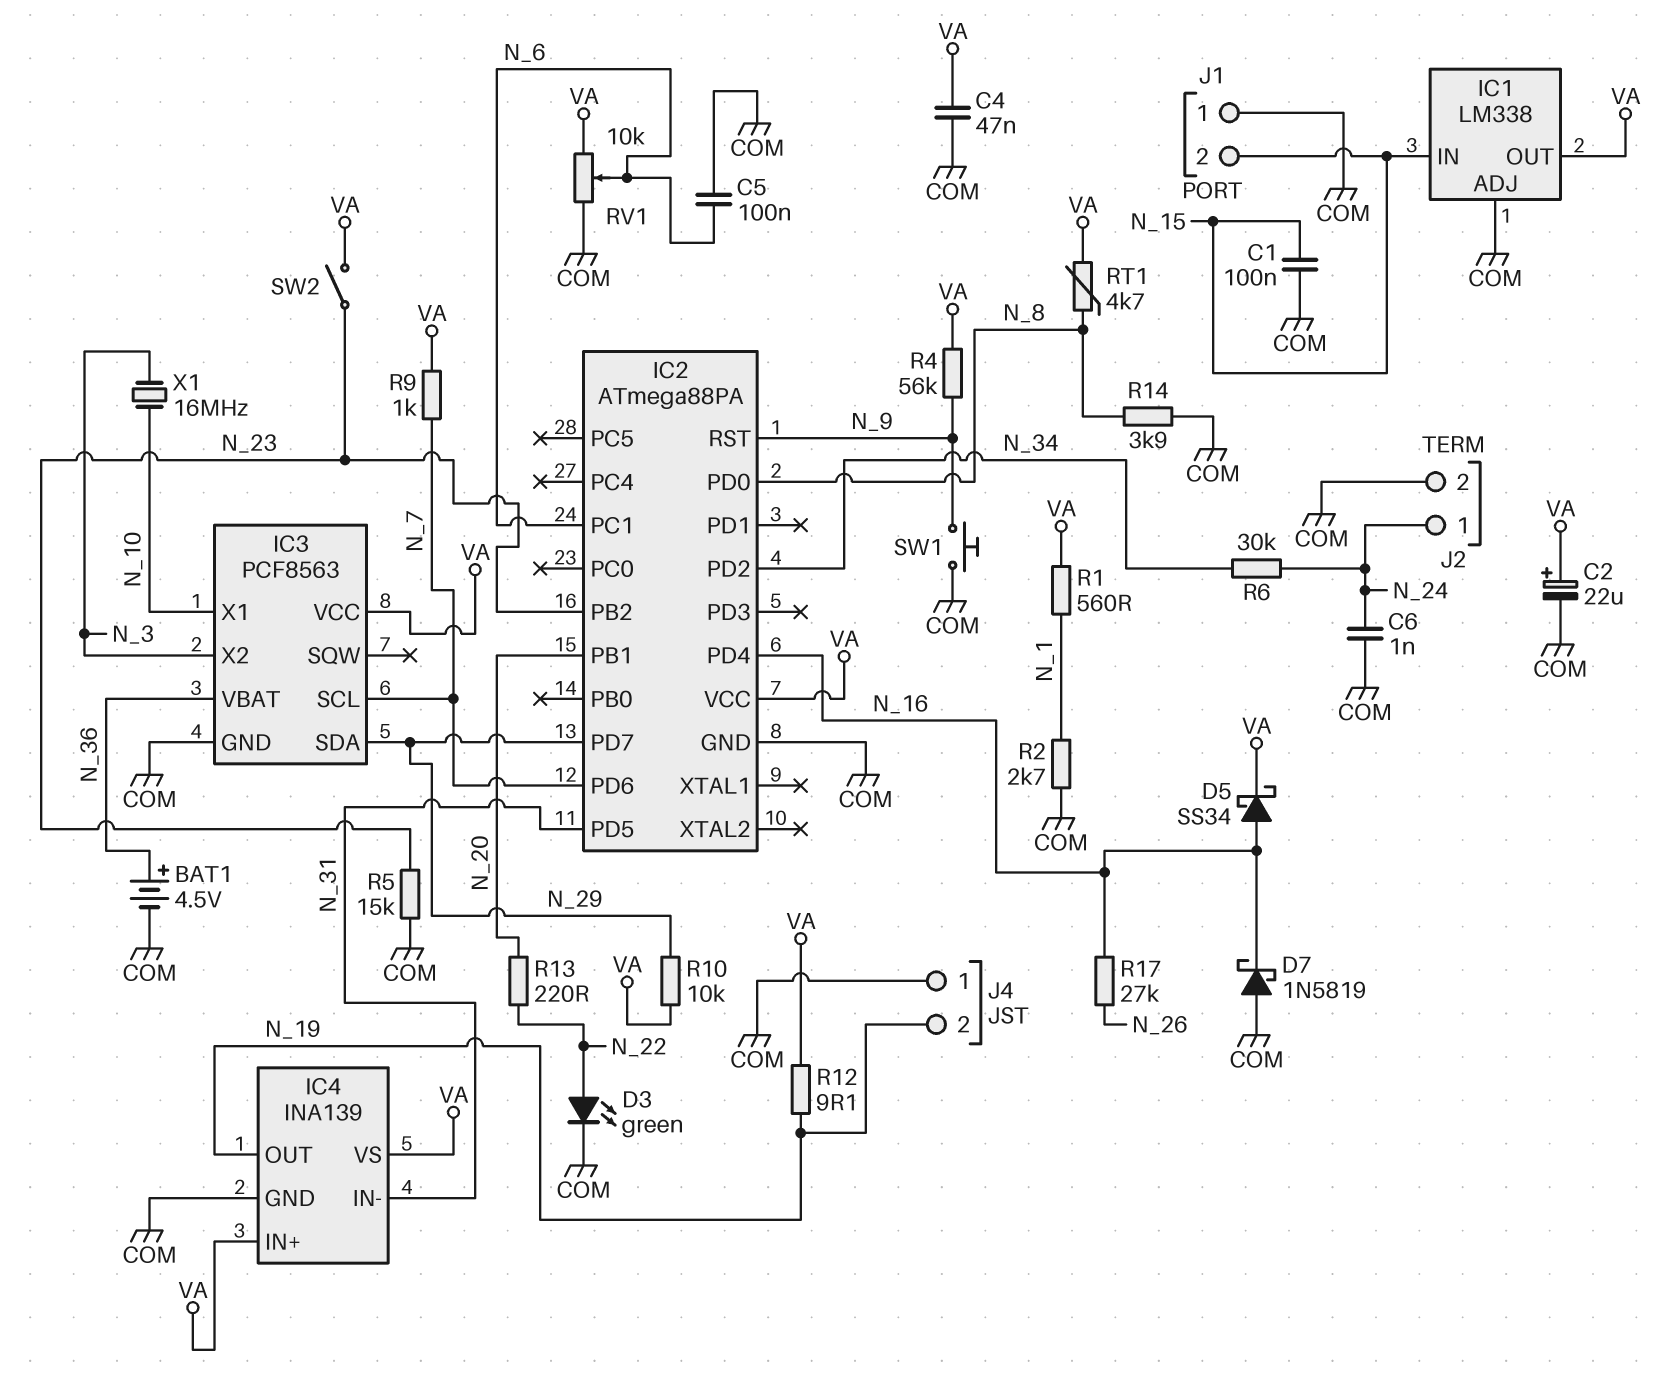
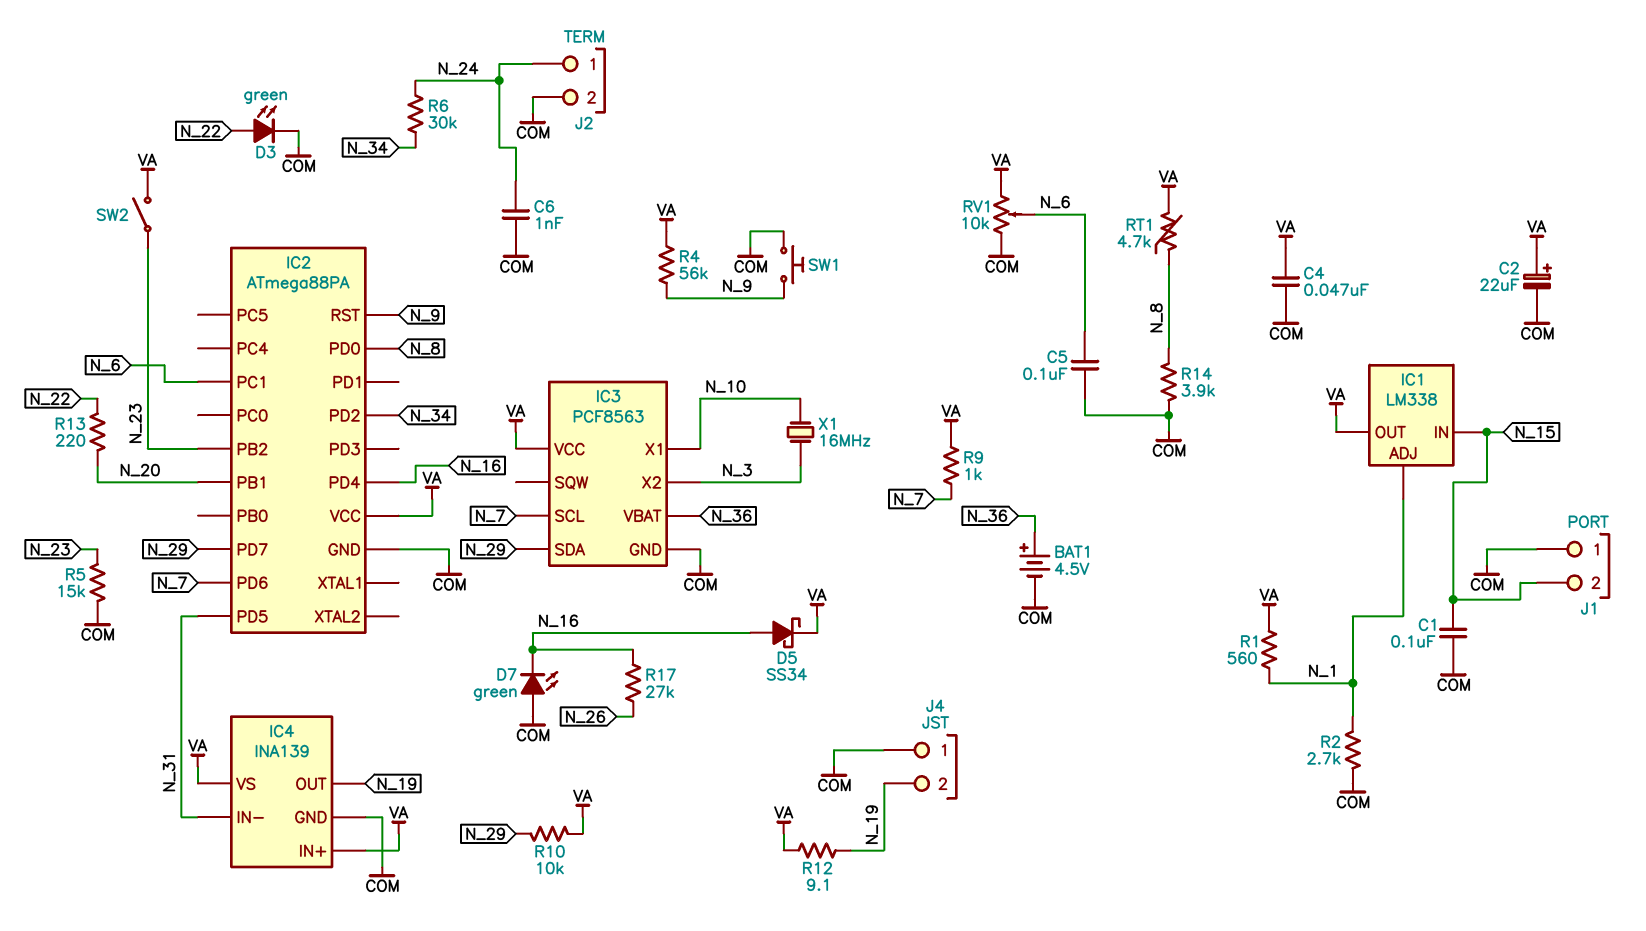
D7: schottky 1N5819 (A COM, K N_16) -> LED green (A COM, K N_16)
IC1 pin ADJ: COM -> N_1

